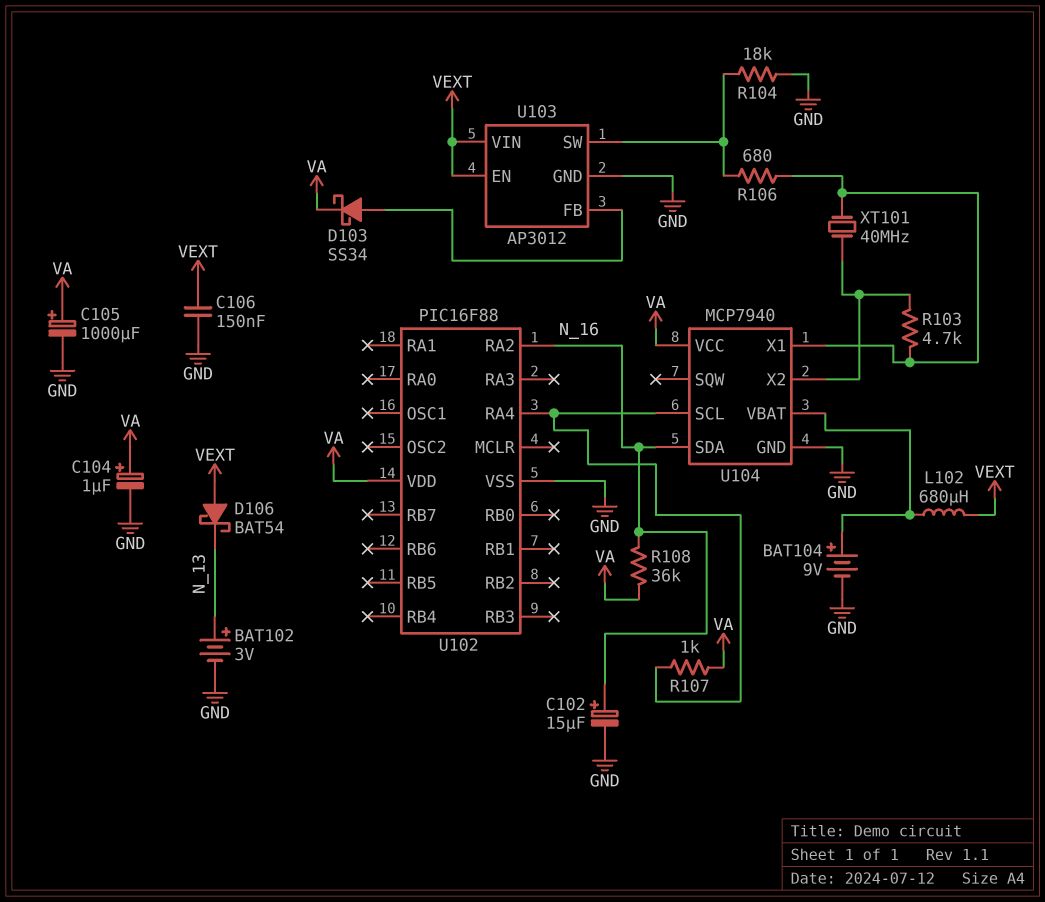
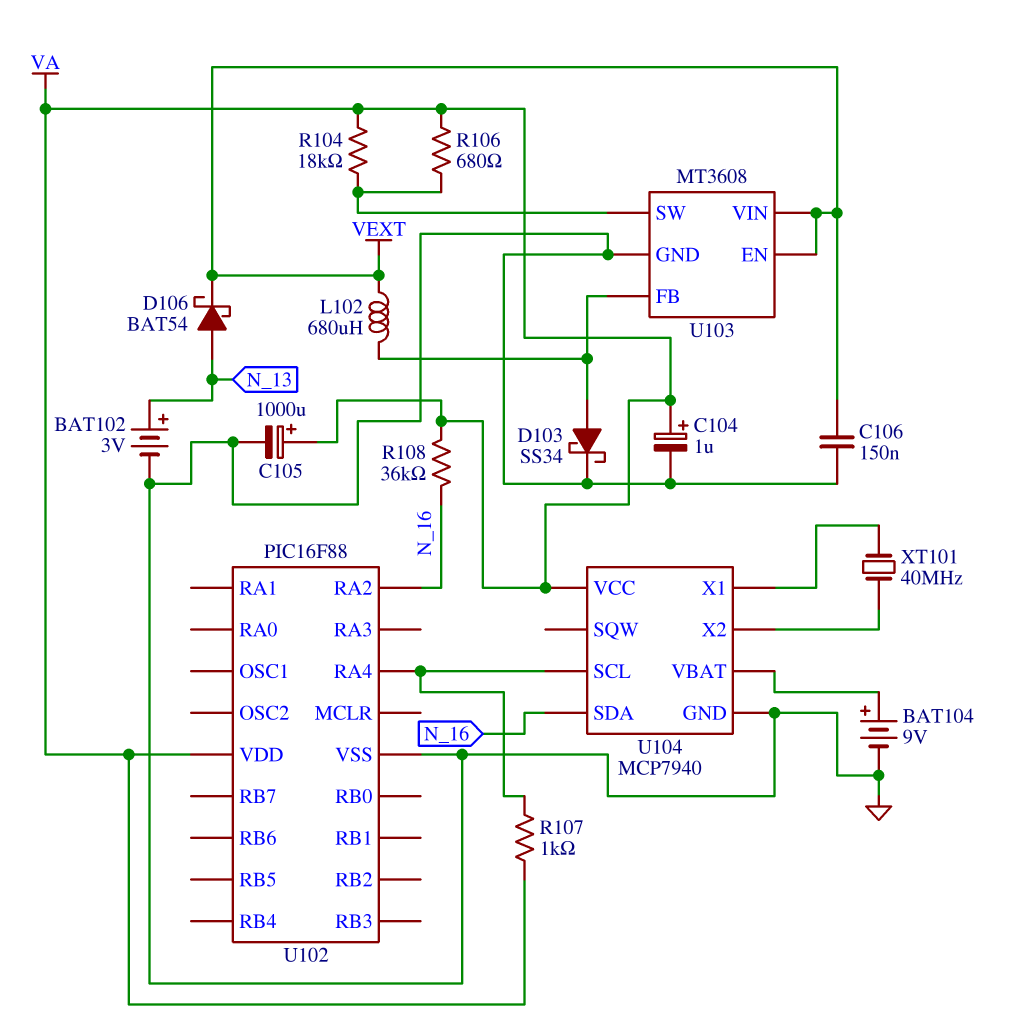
C102: 15uF (plus N_16, minus GND) -> none
D103: schottky SS34 (A U103/FB, K VA) -> schottky SS34 (A U103/FB, K GND)
D106: schottky BAT54 (A VEXT, K N_13) -> schottky BAT54 (A N_13, K VEXT)
L102: 680uH (U104/VBAT, VEXT) -> 680uH (U103/FB, VEXT)
R103: 4.7k (U104/X1, U104/X2) -> none
R104: 18k (GND, U103/SW) -> 18k (U103/SW, VA)
R106: 680 (U103/SW, U104/X1) -> 680 (U103/SW, VA)
U103: AP3012 -> MT3608

